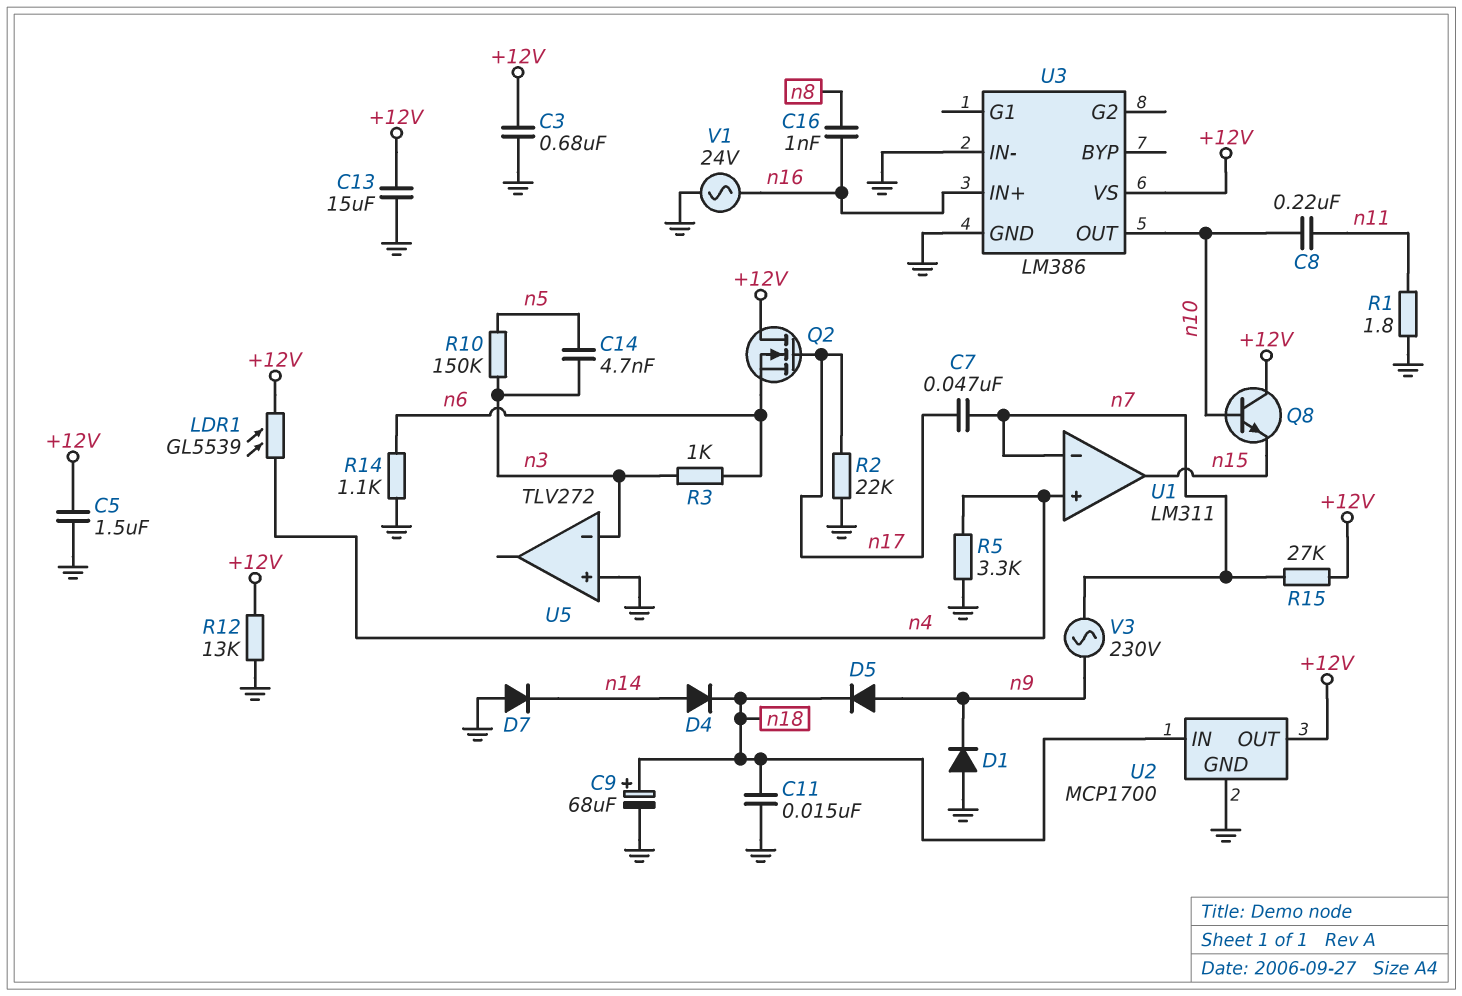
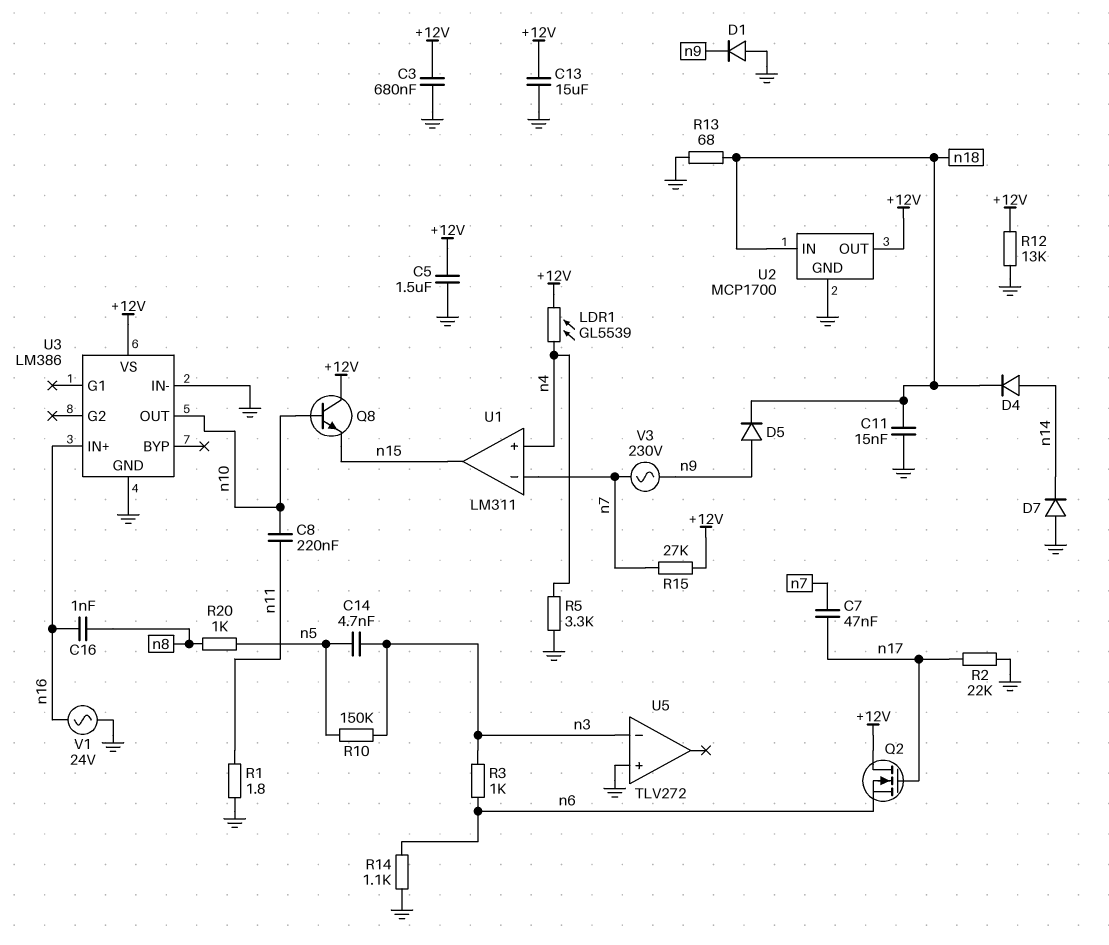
C9: 68uF (plus n18, minus GND) -> none
R13: none -> 68 (GND, n18)
R20: none -> 1k (n5, n8)

